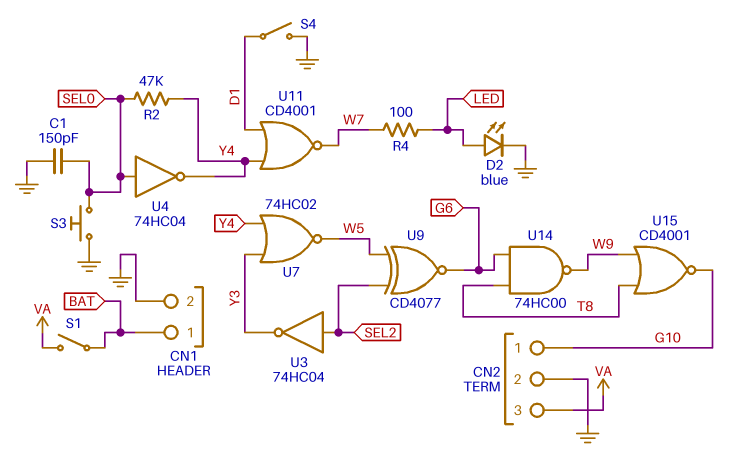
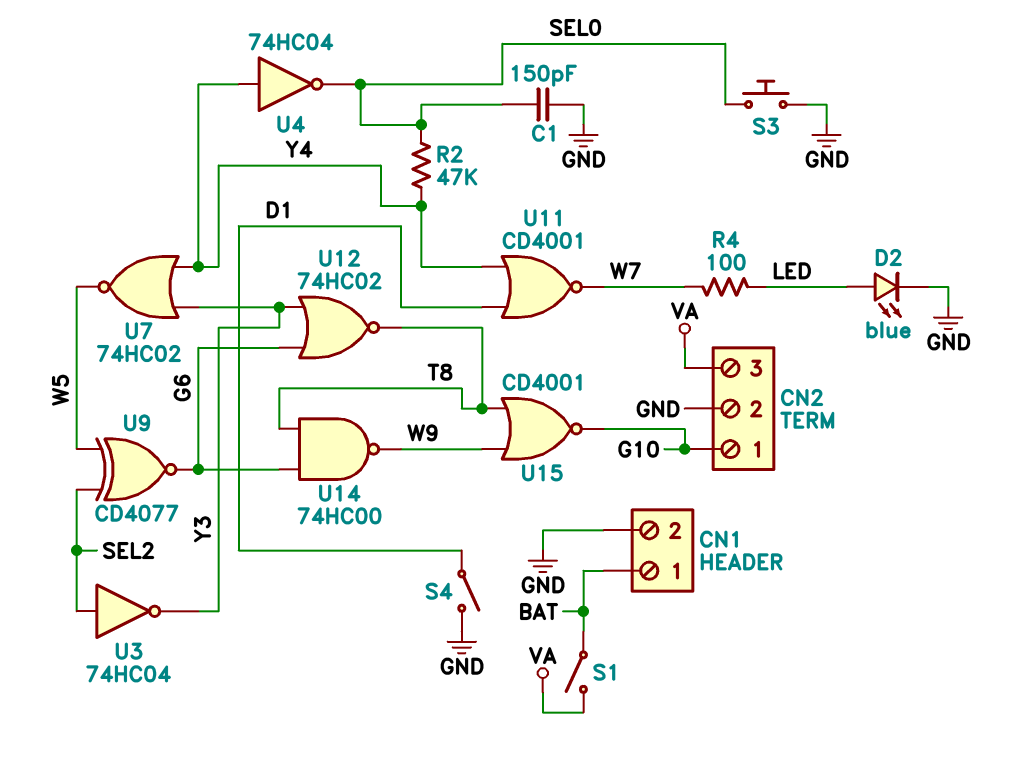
U4: NOT 74HC04 (in SEL0, out Y4) -> NOT 74HC04 (in Y4, out SEL0)
U12: none -> NOR 74HC02 (in G6, in Y3, out T8)

